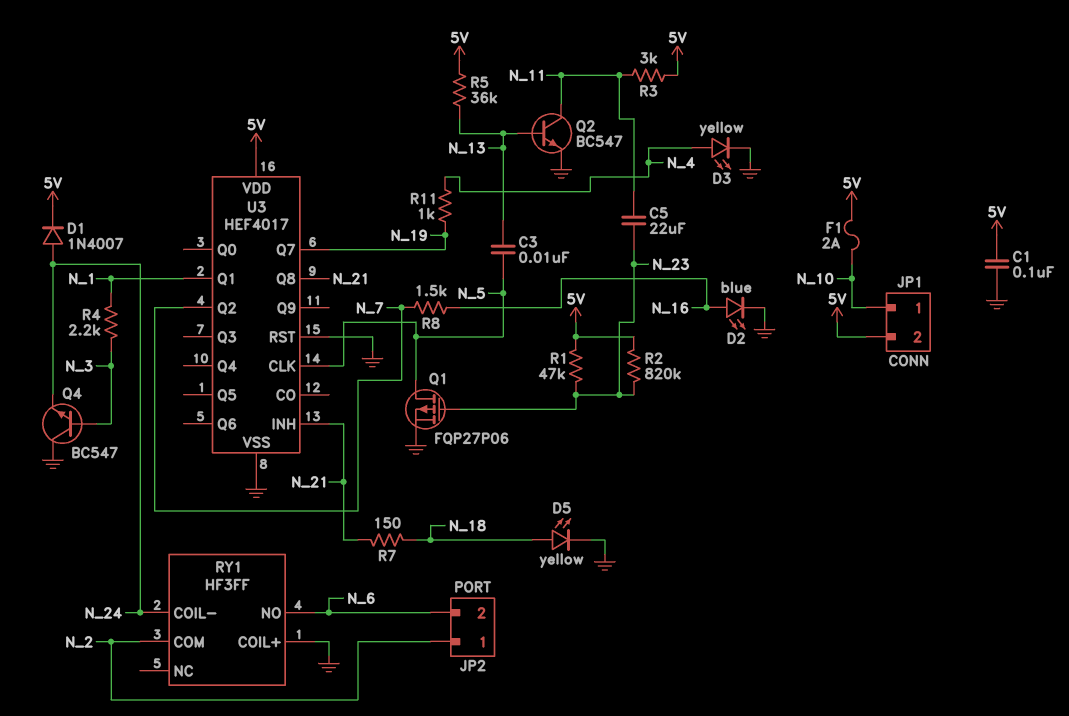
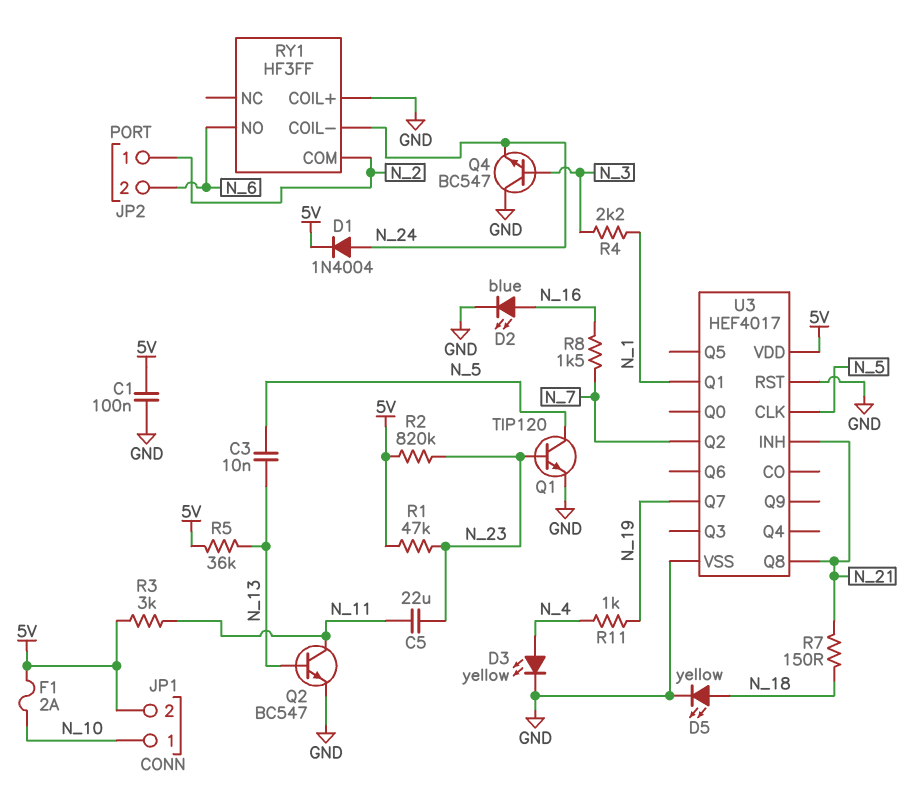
D1: diode 1N4007 (A N_24, K 5V) -> diode 1N4004 (A N_24, K 5V)
Q1: PMOS FQP27P06 (G N_23, D N_5, S GND) -> NPN TIP120 (B N_23, C N_5, E GND)

